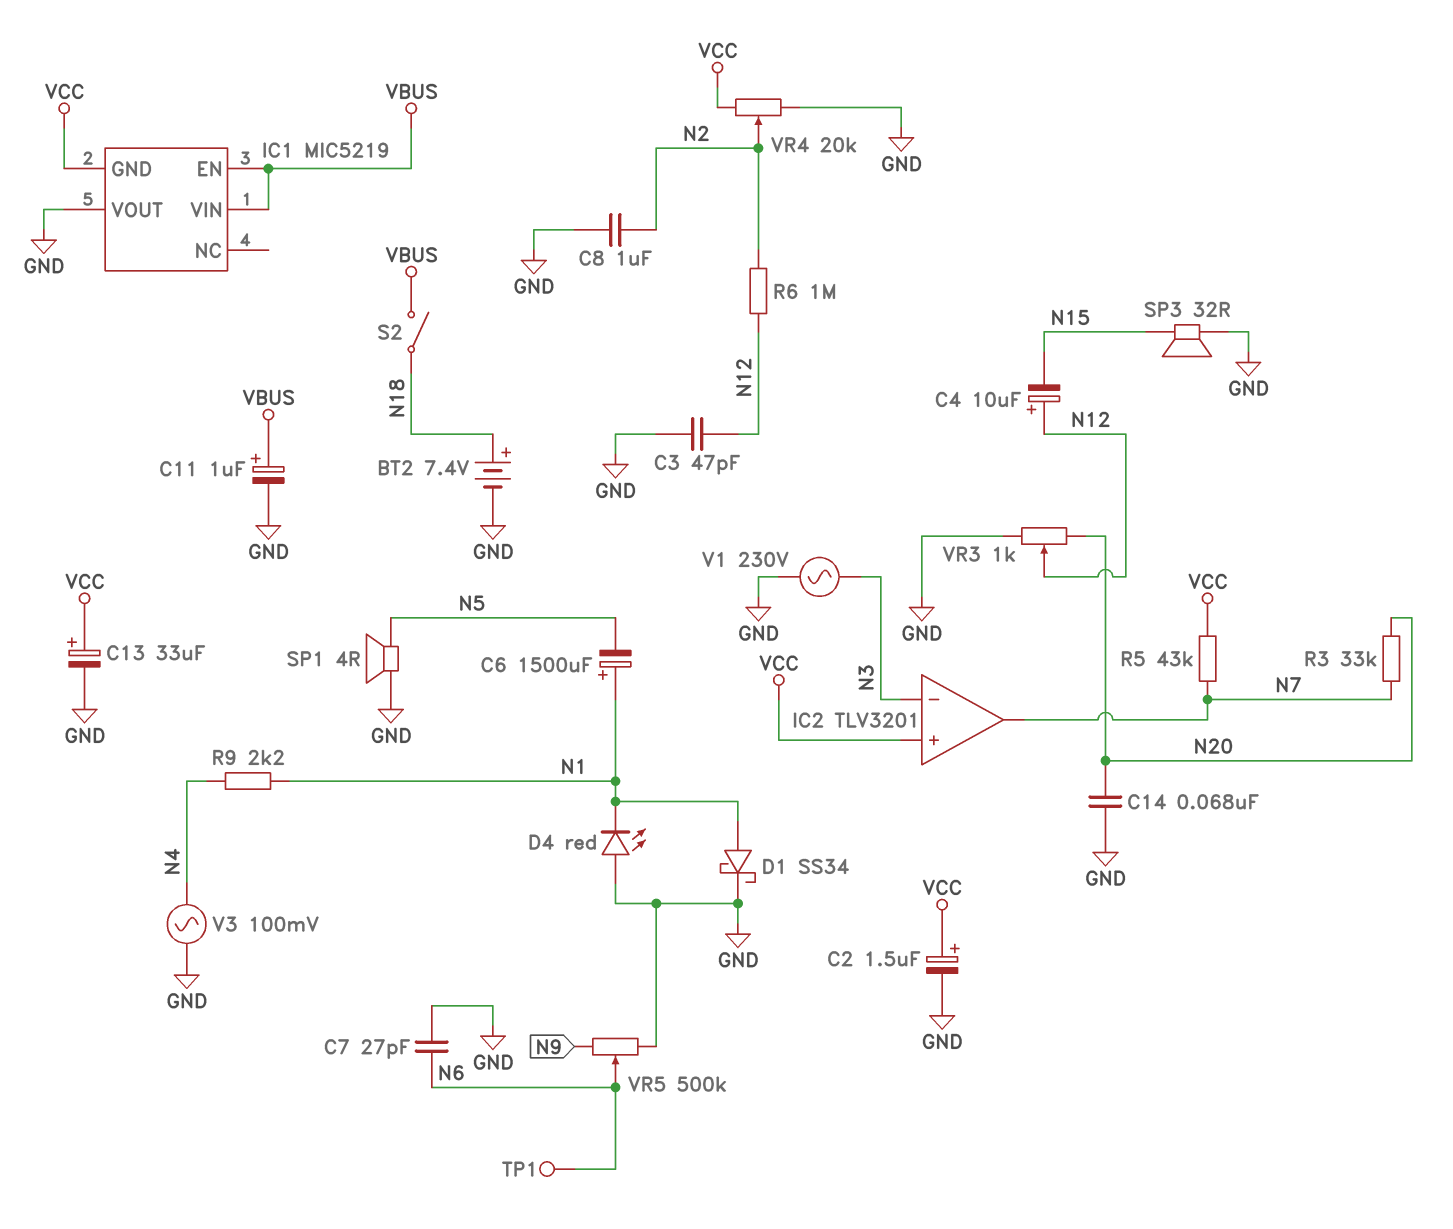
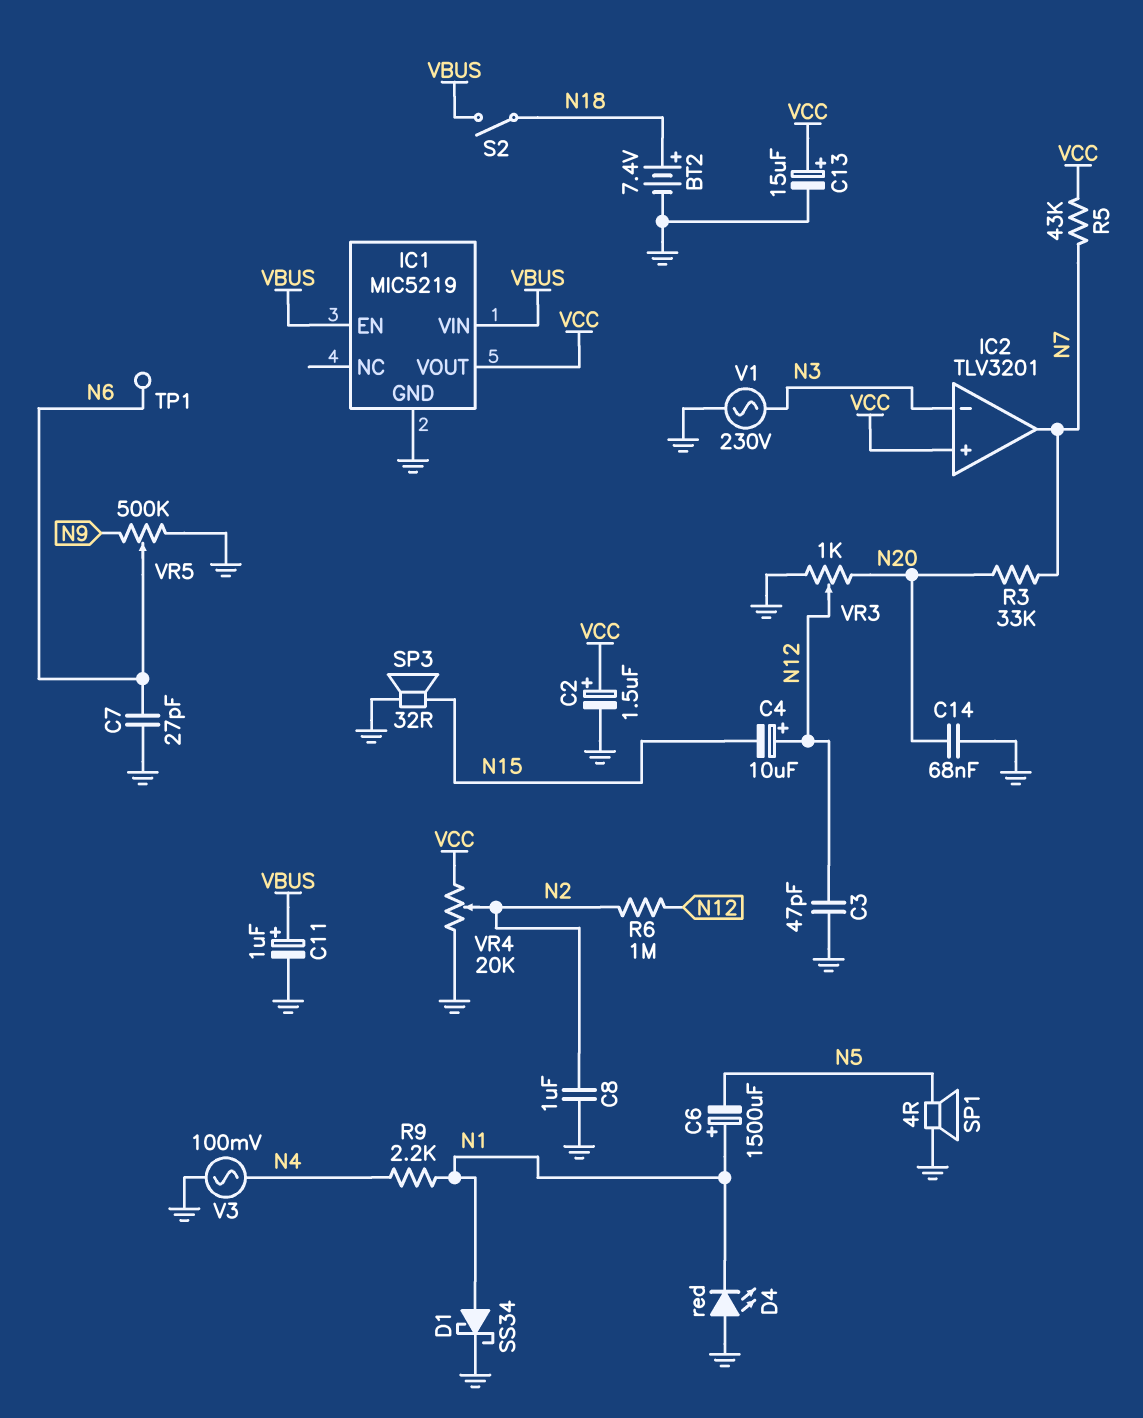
C13: 33uF (plus VCC, minus GND) -> 15uF (plus VCC, minus GND)
IC1 pin GND: VCC -> GND
IC1 pin VOUT: GND -> VCC

